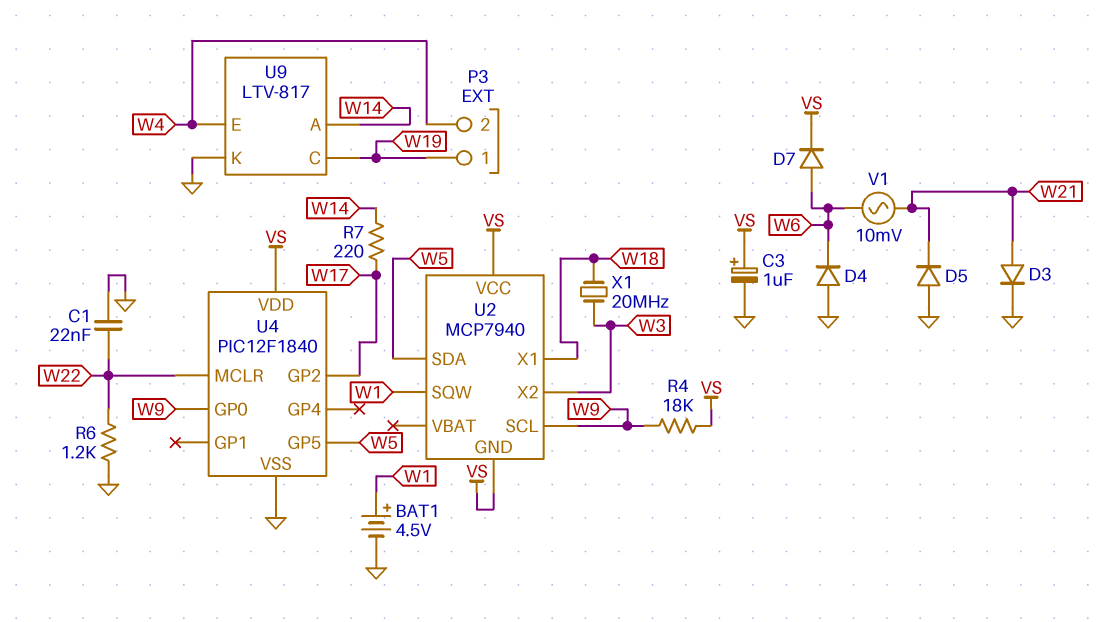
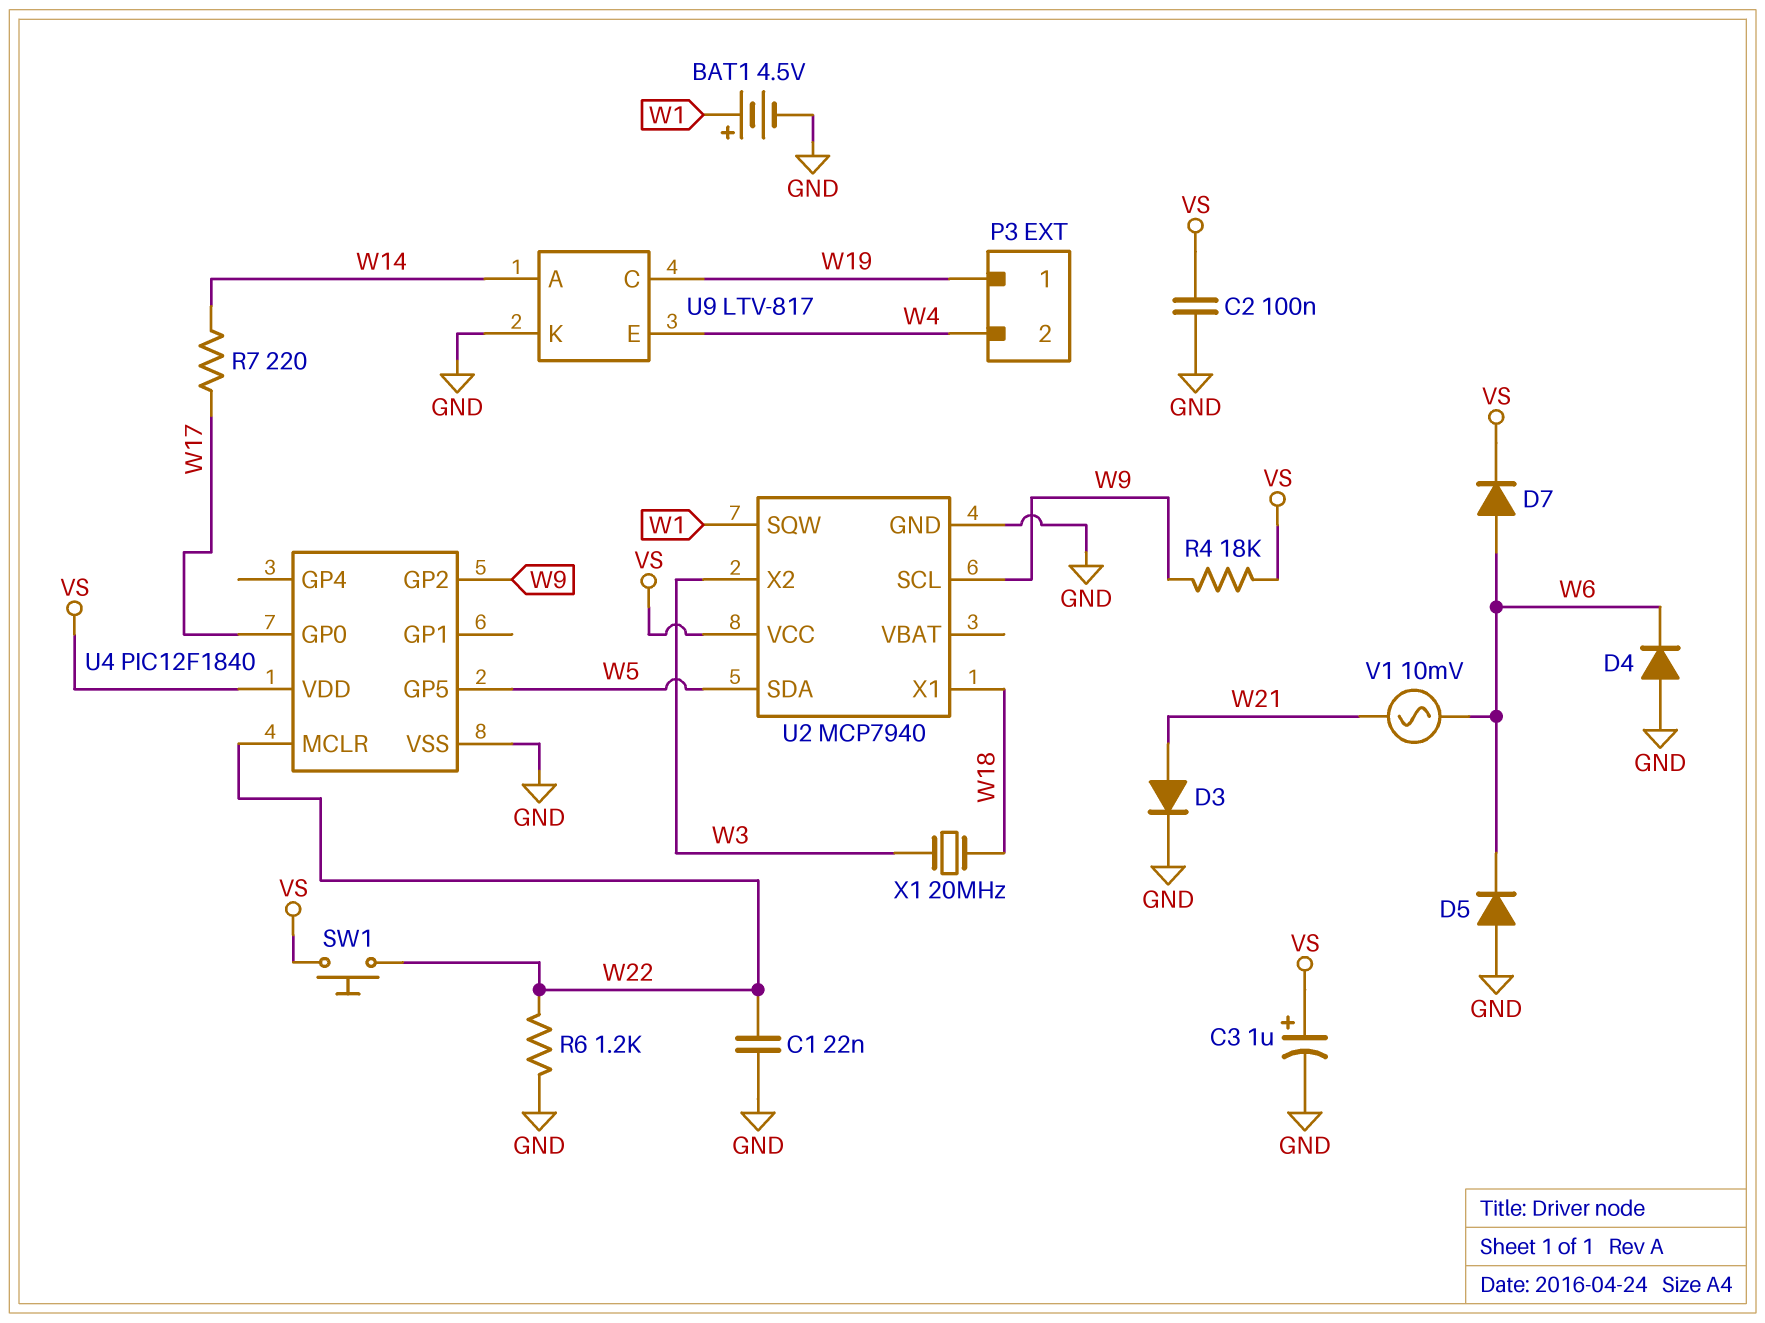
C2: none -> 100nF (GND, VS)
D5: diode (A GND, K W21) -> diode (A GND, K W6)
SW1: none -> button (VS, W22)
U2 pin GND: VS -> GND
U4 pin GP0: W9 -> W17
U4 pin GP2: W17 -> W9

